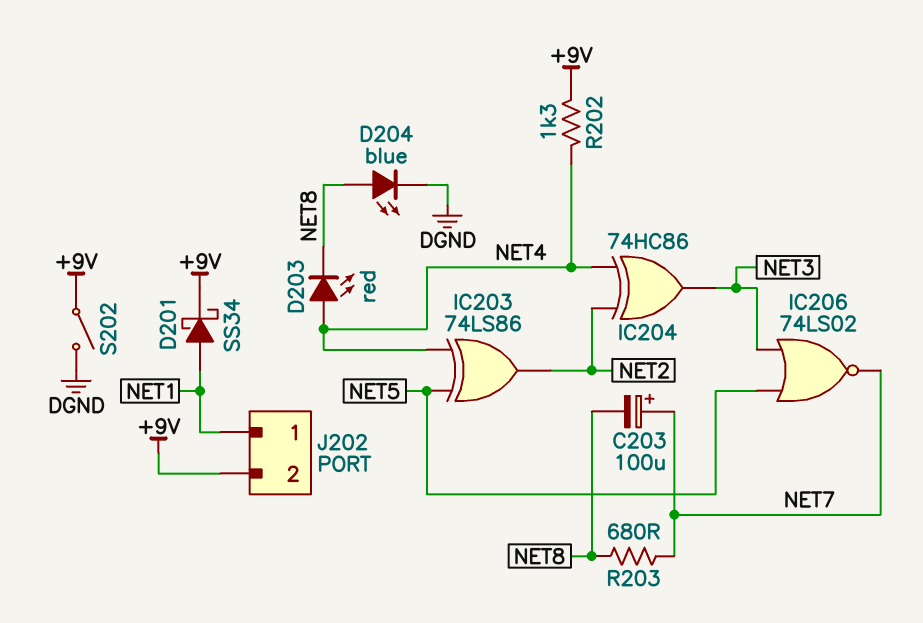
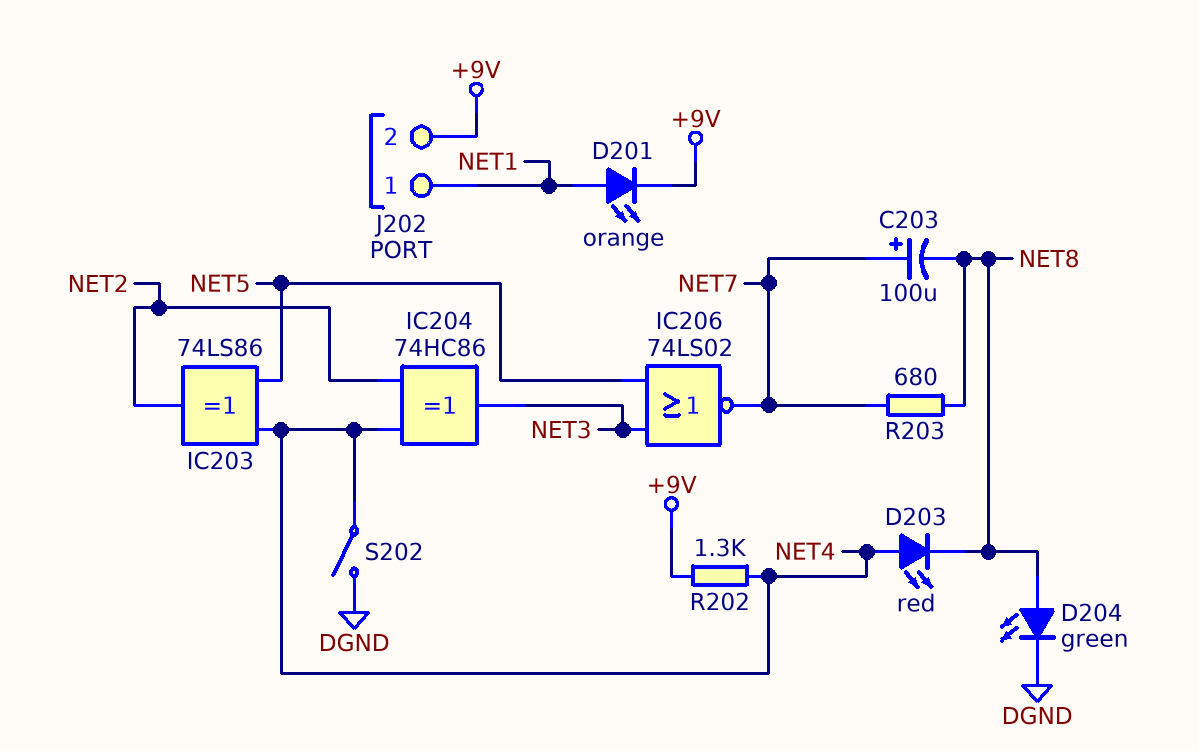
D201: schottky SS34 (A NET1, K +9V) -> LED orange (A NET1, K +9V)
D204: LED blue (A NET8, K DGND) -> LED green (A NET8, K DGND)
S202: switch (+9V, DGND) -> switch (DGND, NET4)

